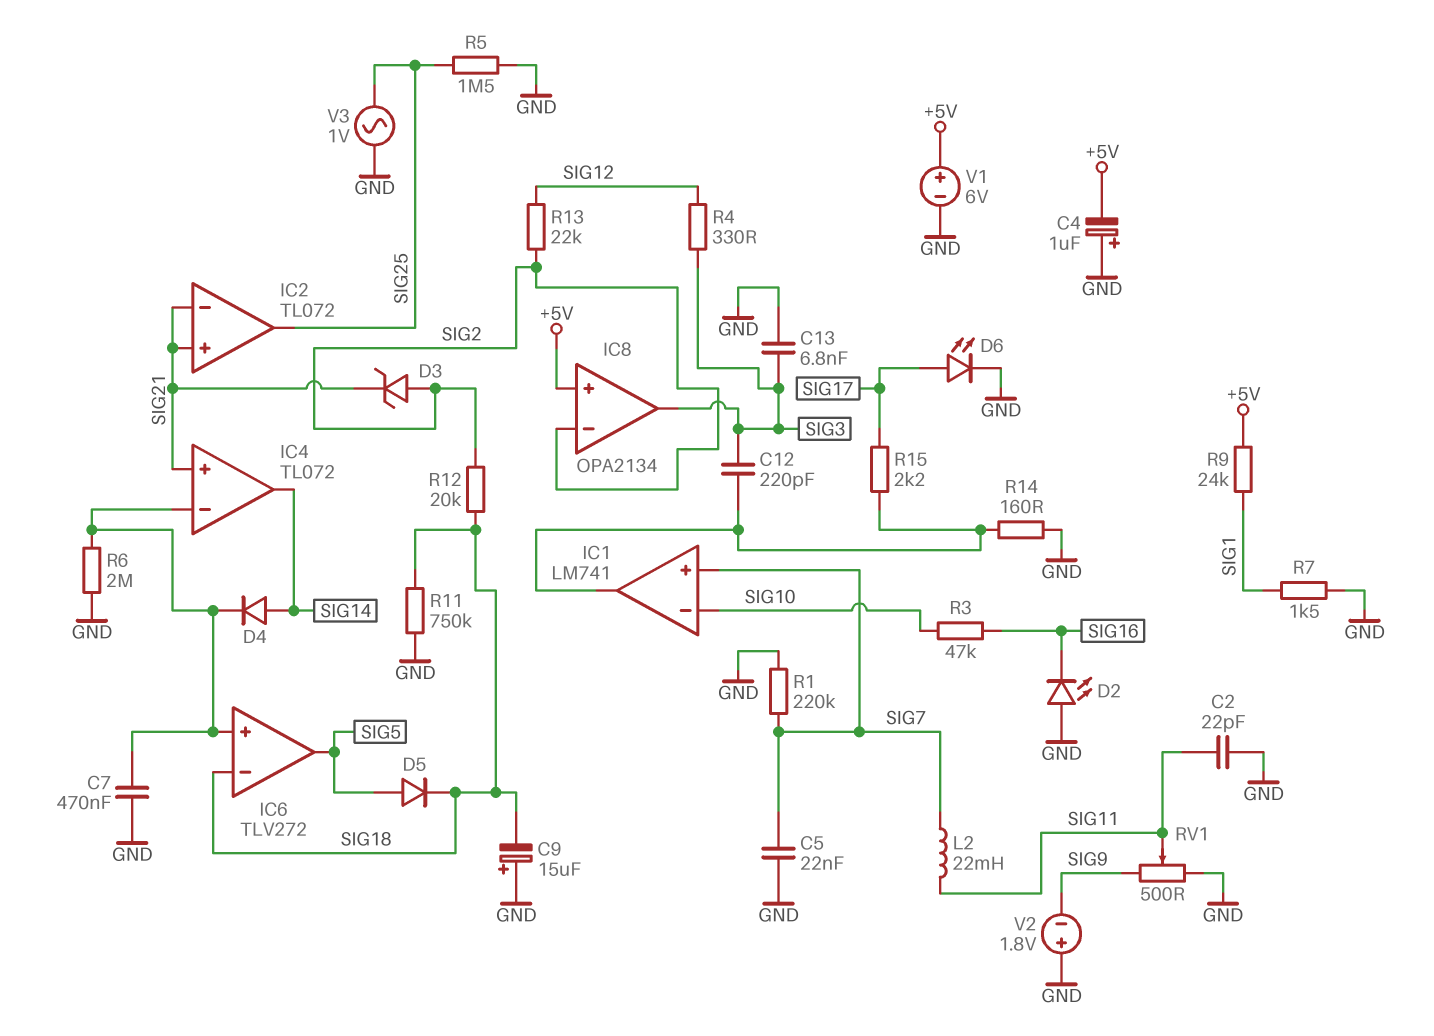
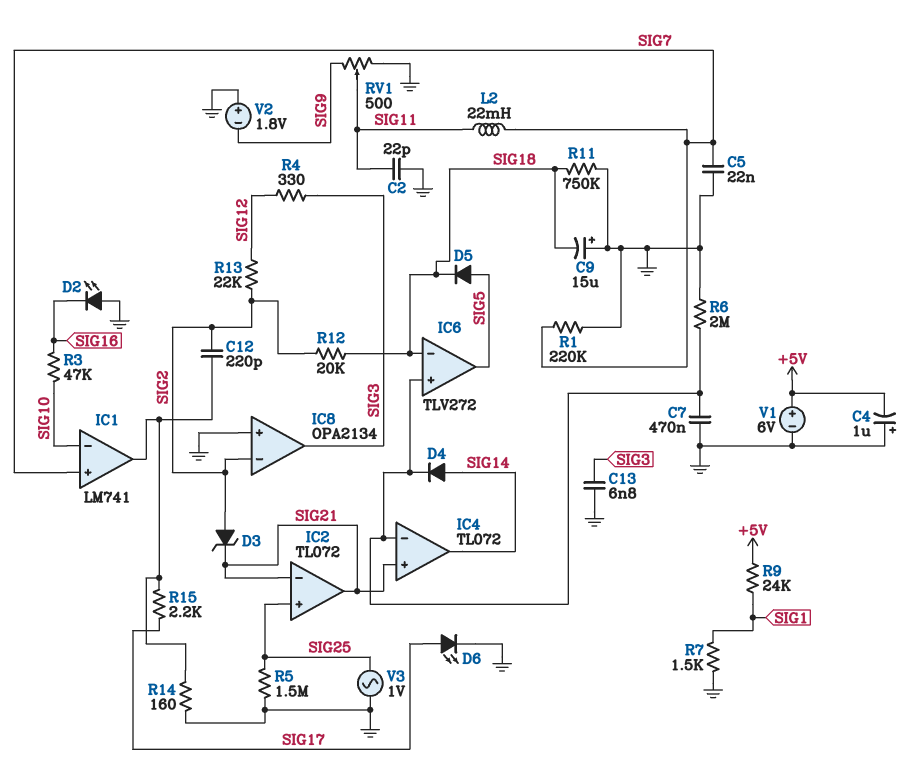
C12: 220pF (IC1/out, SIG3) -> 220pF (IC1/out, SIG2)
IC2 pin in+: SIG21 -> SIG25
IC2 pin out: SIG25 -> SIG21
IC8 pin in+: +5V -> GND

